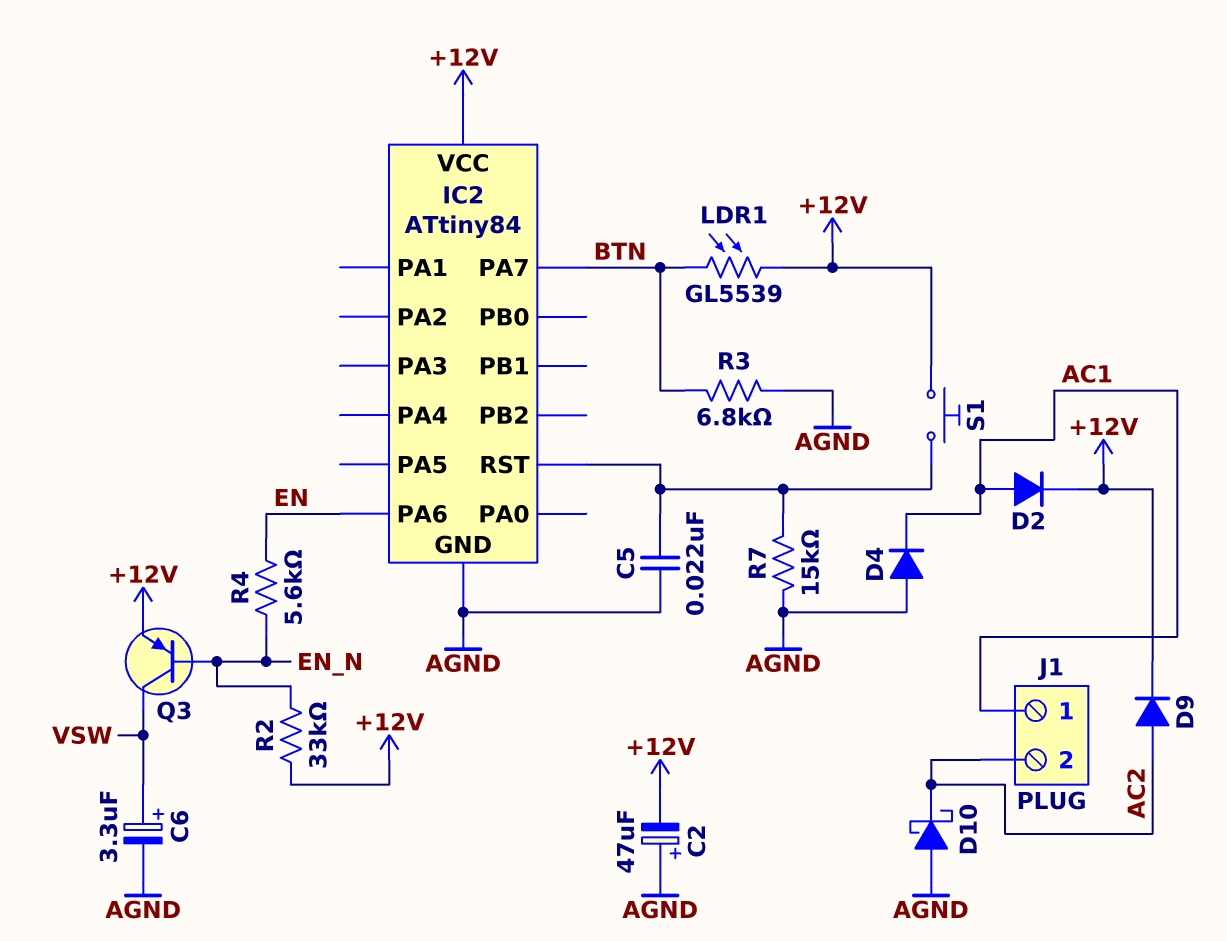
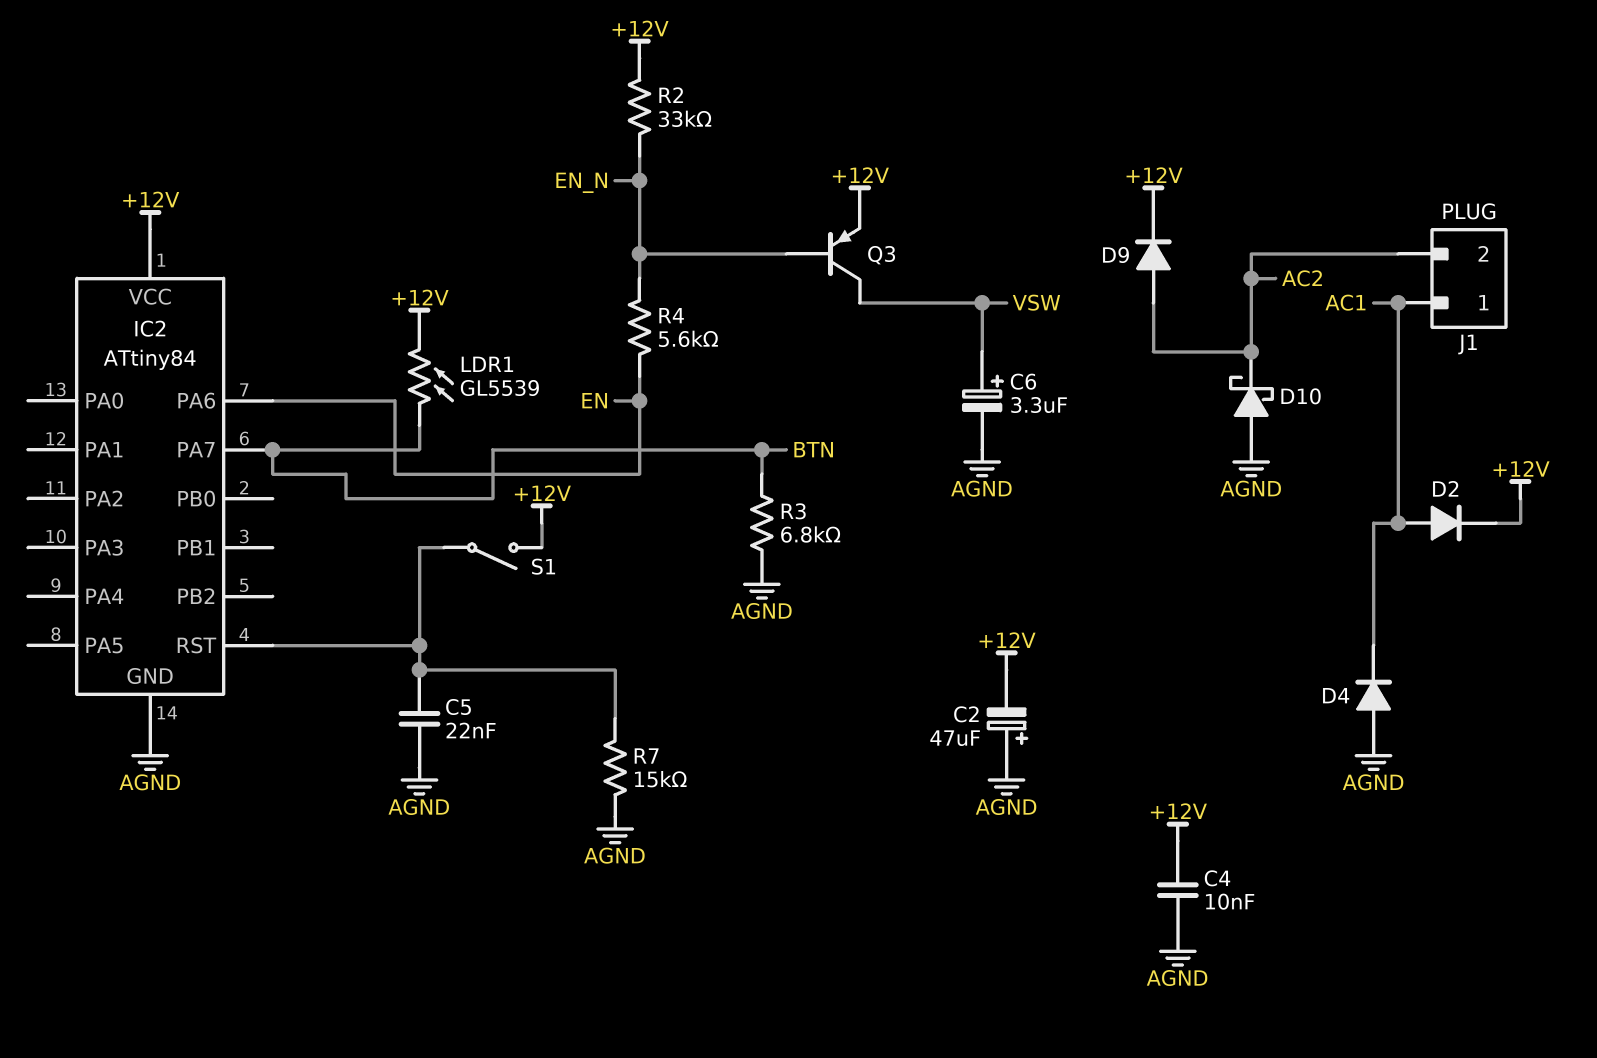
C4: none -> 10nF (+12V, AGND)
S1: button (+12V, IC2/RST) -> switch (+12V, IC2/RST)

